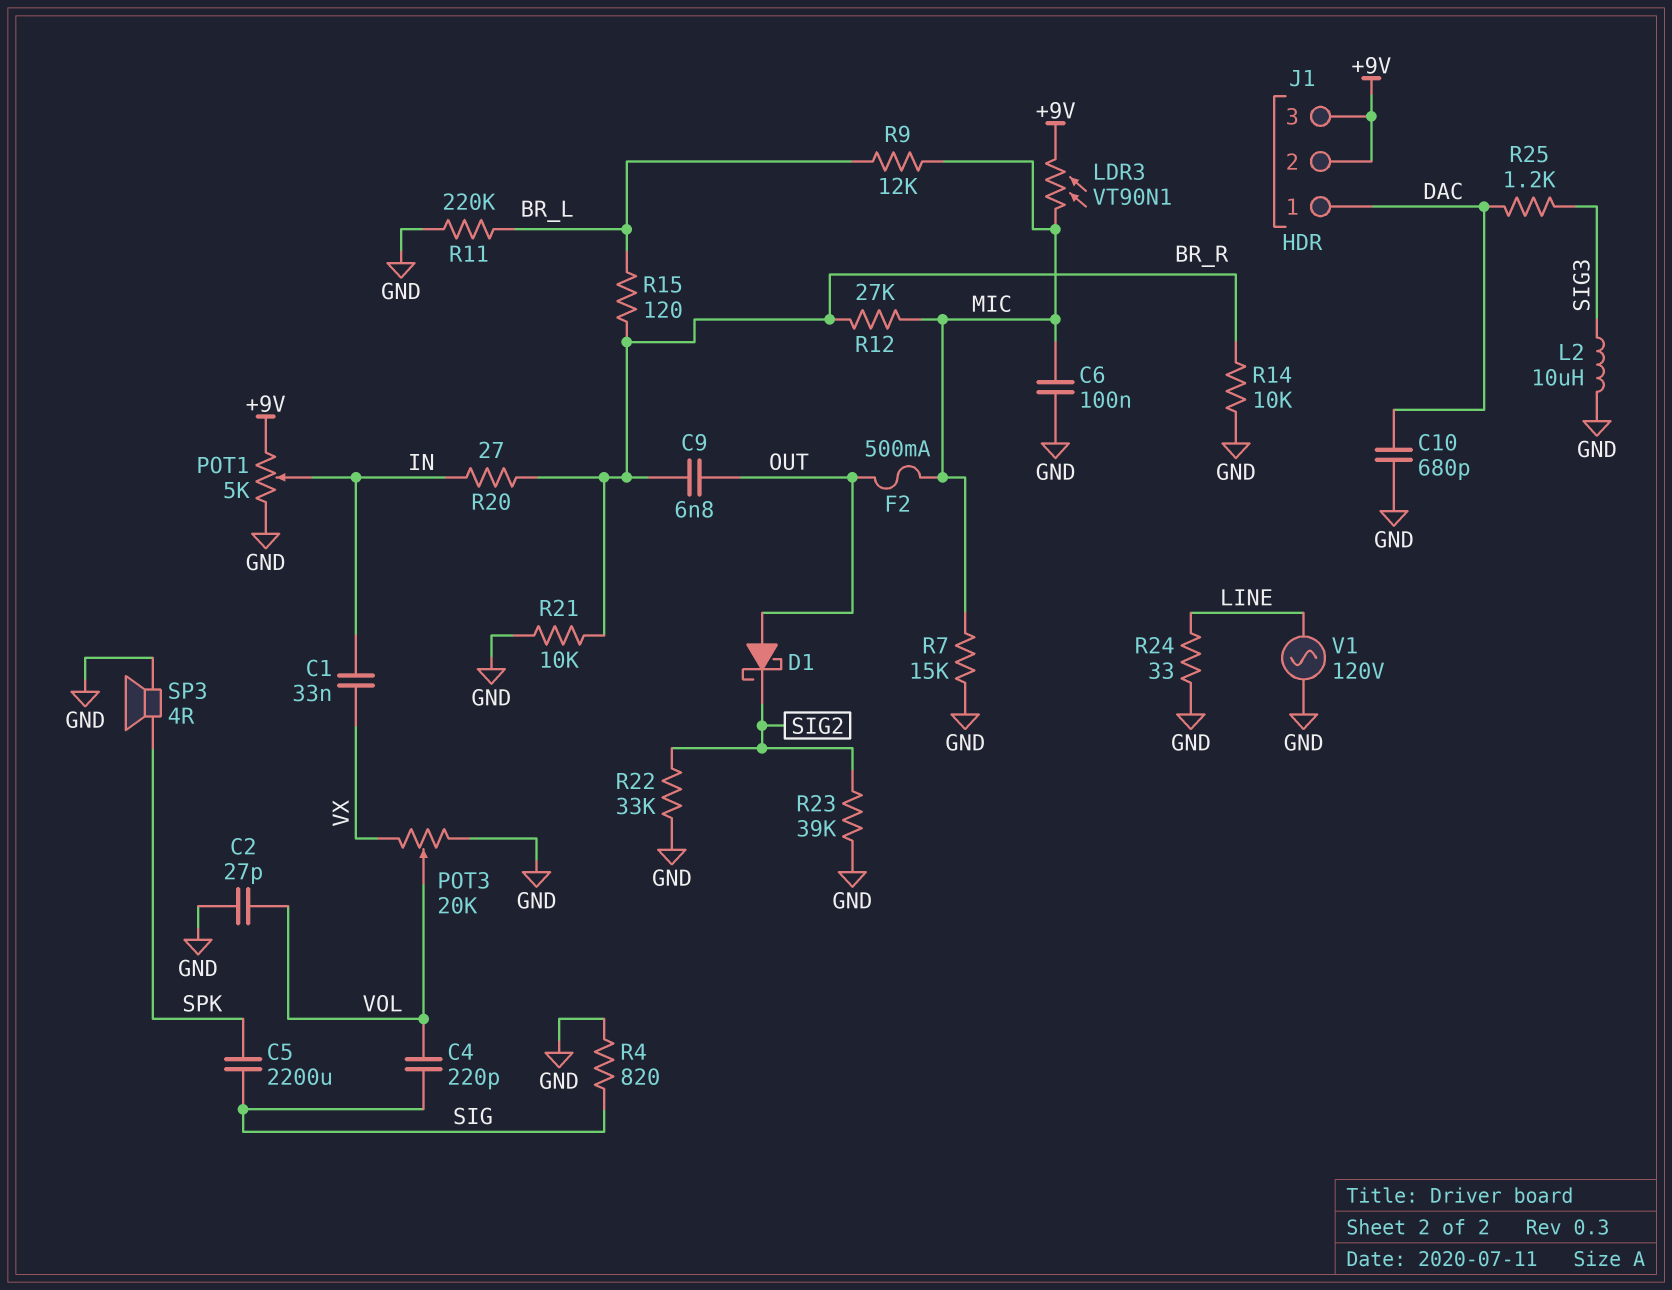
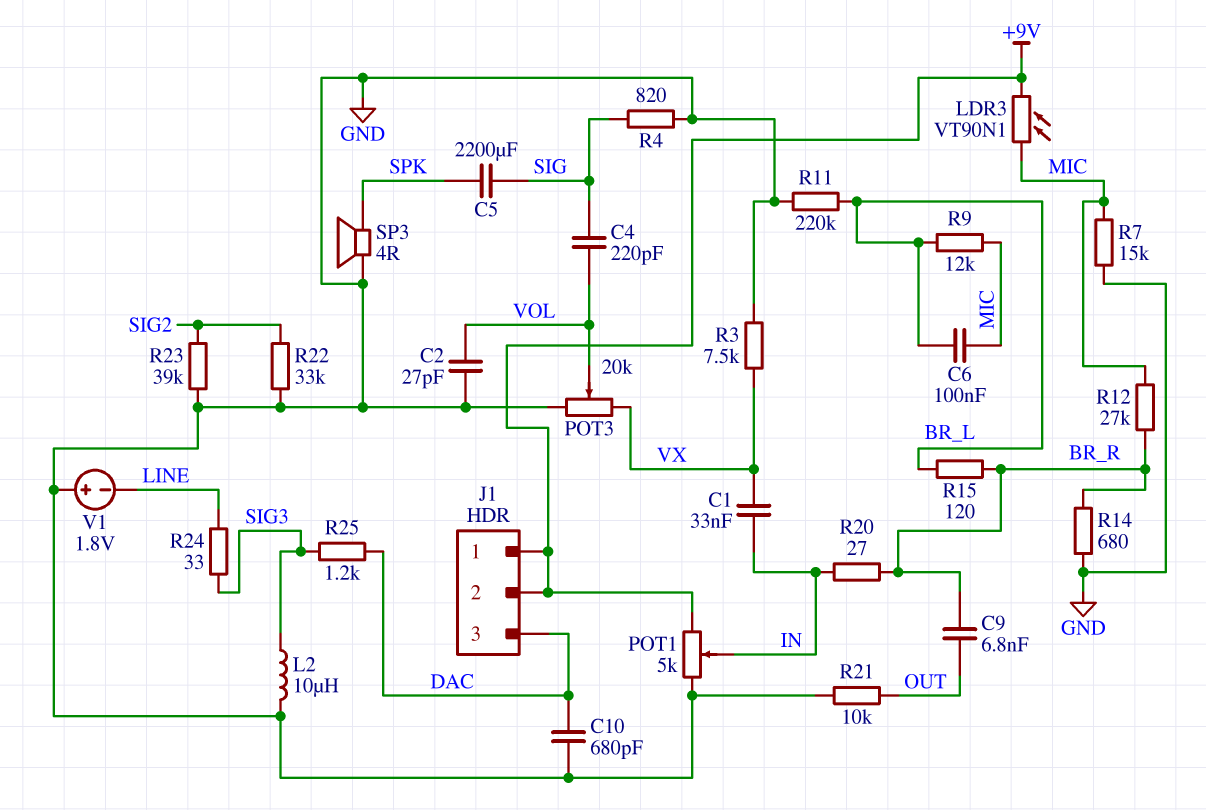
C6: 100nF (GND, MIC) -> 100nF (BR_L, MIC)
D1: schottky (A OUT, K SIG2) -> none
F2: 500mA (MIC, OUT) -> none
J1 pin 1: DAC -> +9V
J1 pin 3: +9V -> DAC
R3: none -> 7.5k (GND, VX)
R14: 10k (BR_R, GND) -> 680 (BR_R, GND)
R21: 10k (BR_R, GND) -> 10k (GND, OUT)
R24: 33 (GND, LINE) -> 33 (LINE, SIG3)
V1: AC 120V (GND, LINE) -> 1.8V (plus GND, minus LINE)

